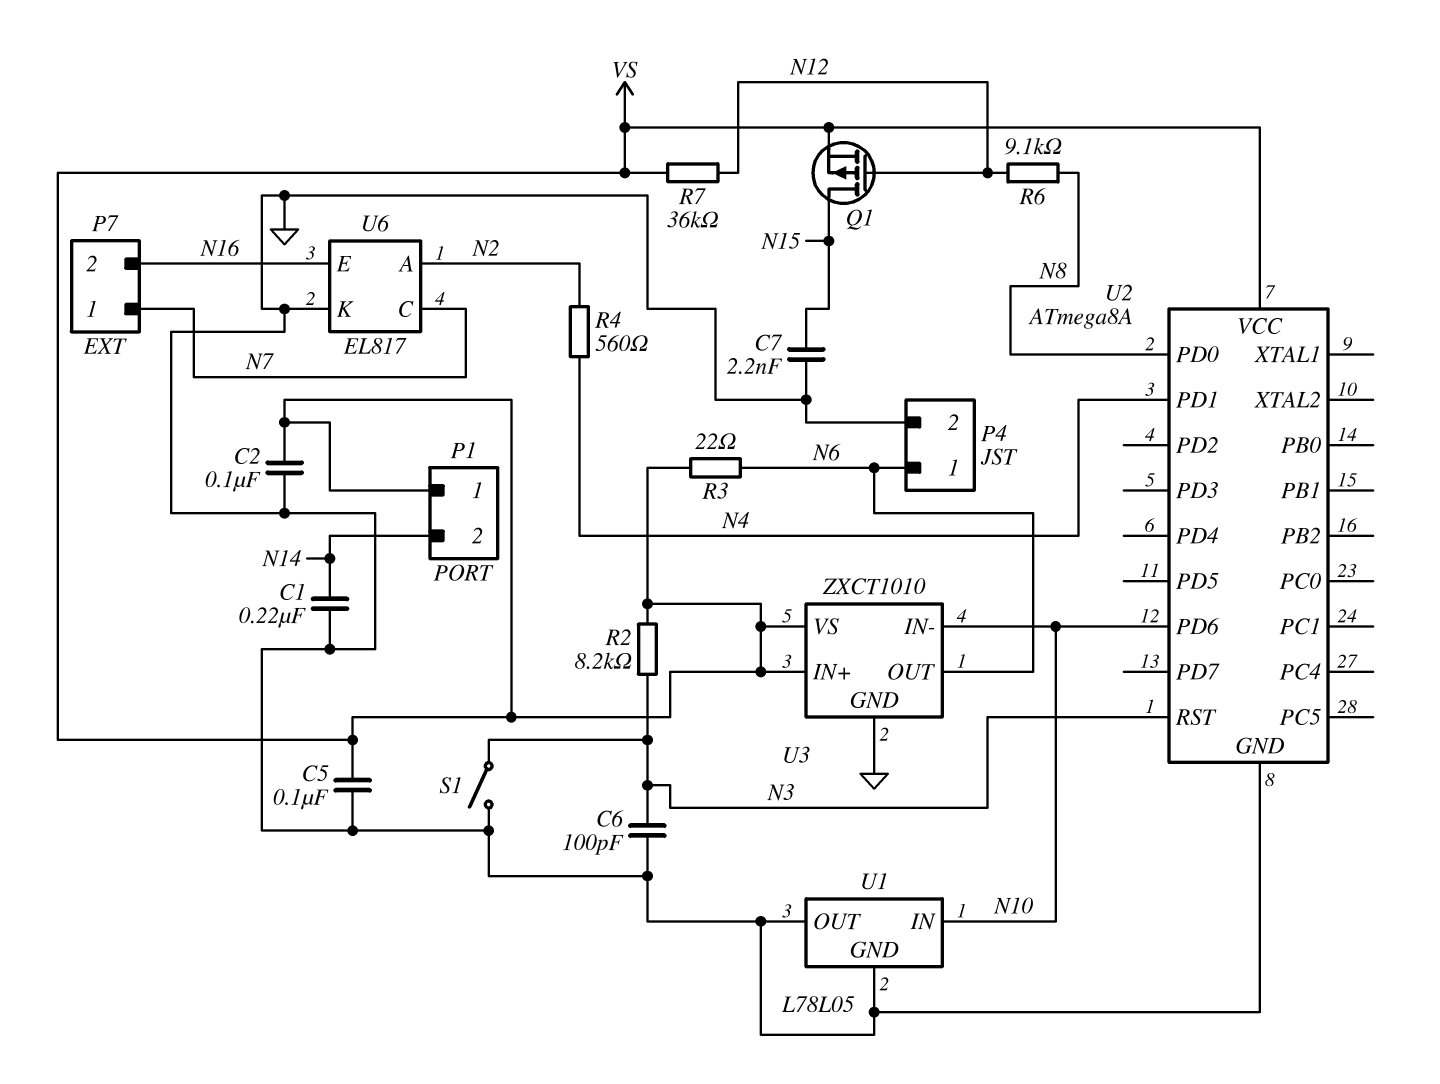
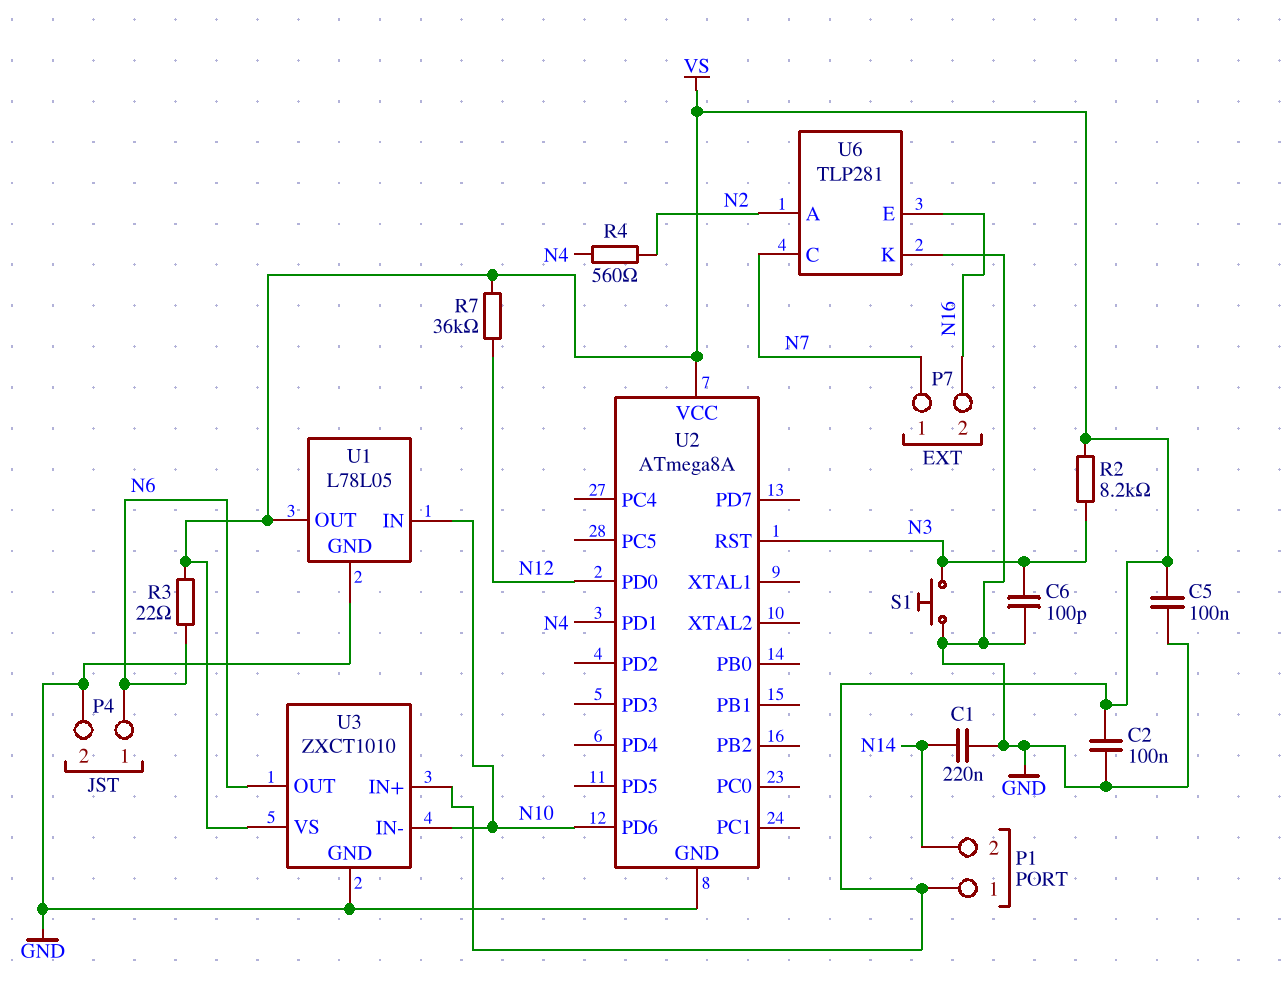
C7: 2.2nF (GND, N15) -> none
Q1: PMOS (G N12, D N15, S VS) -> none
R6: 9.1k (N8, N12) -> none
S1: switch (GND, N3) -> button (GND, N3)
U1 pin OUT: GND -> VS
U2 pin PD0: N8 -> N12
U6: EL817 -> TLP281

